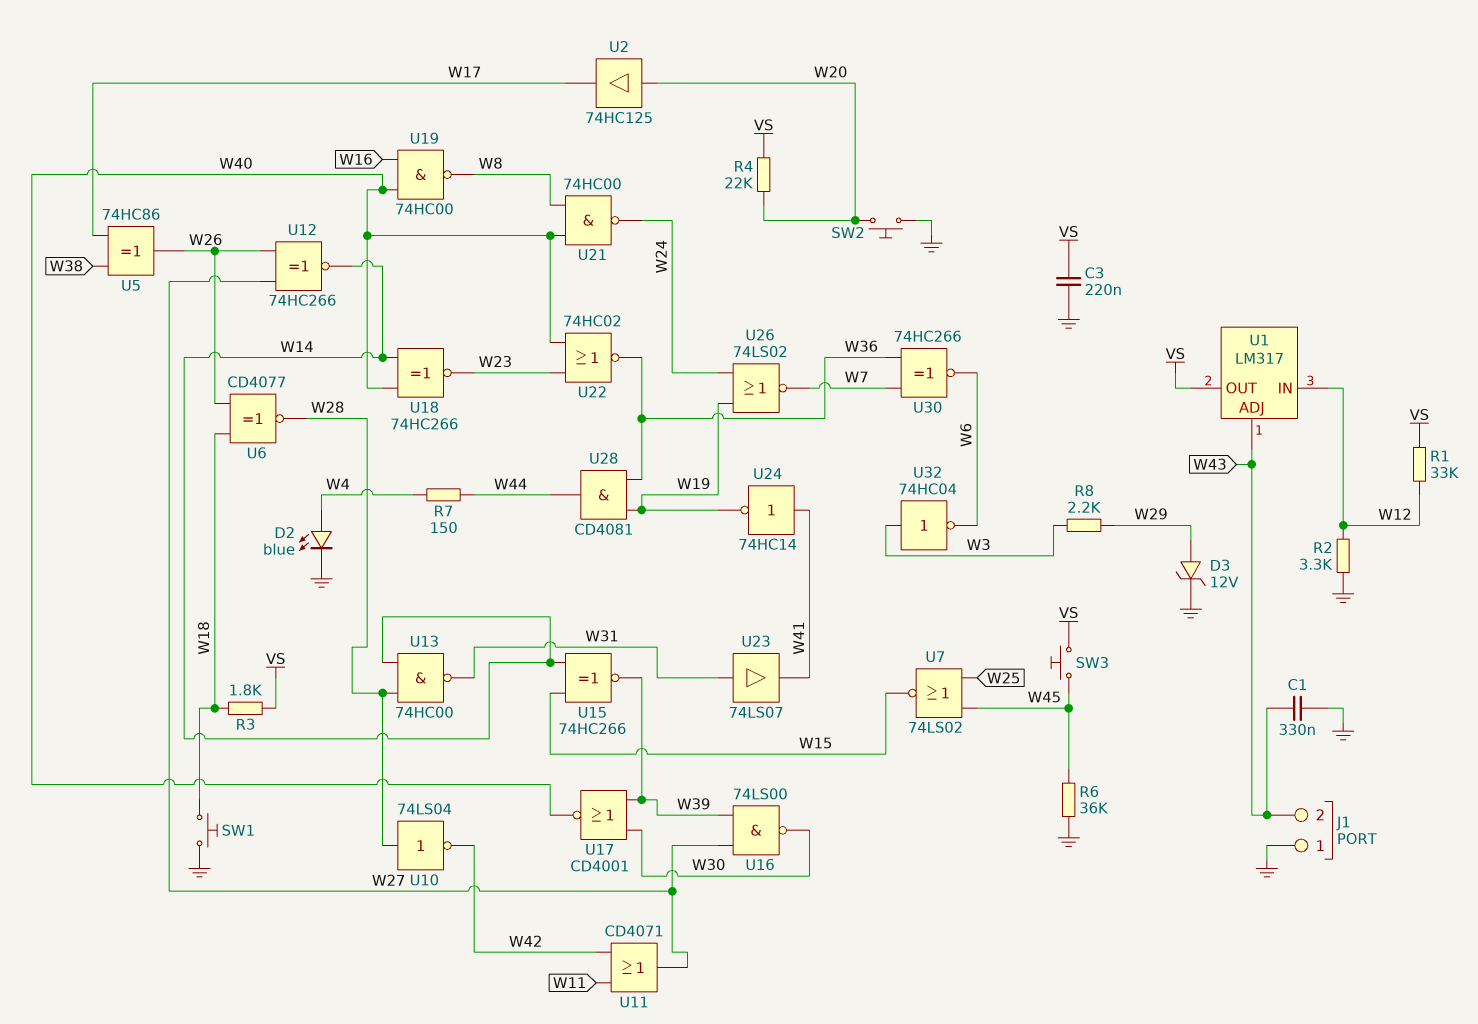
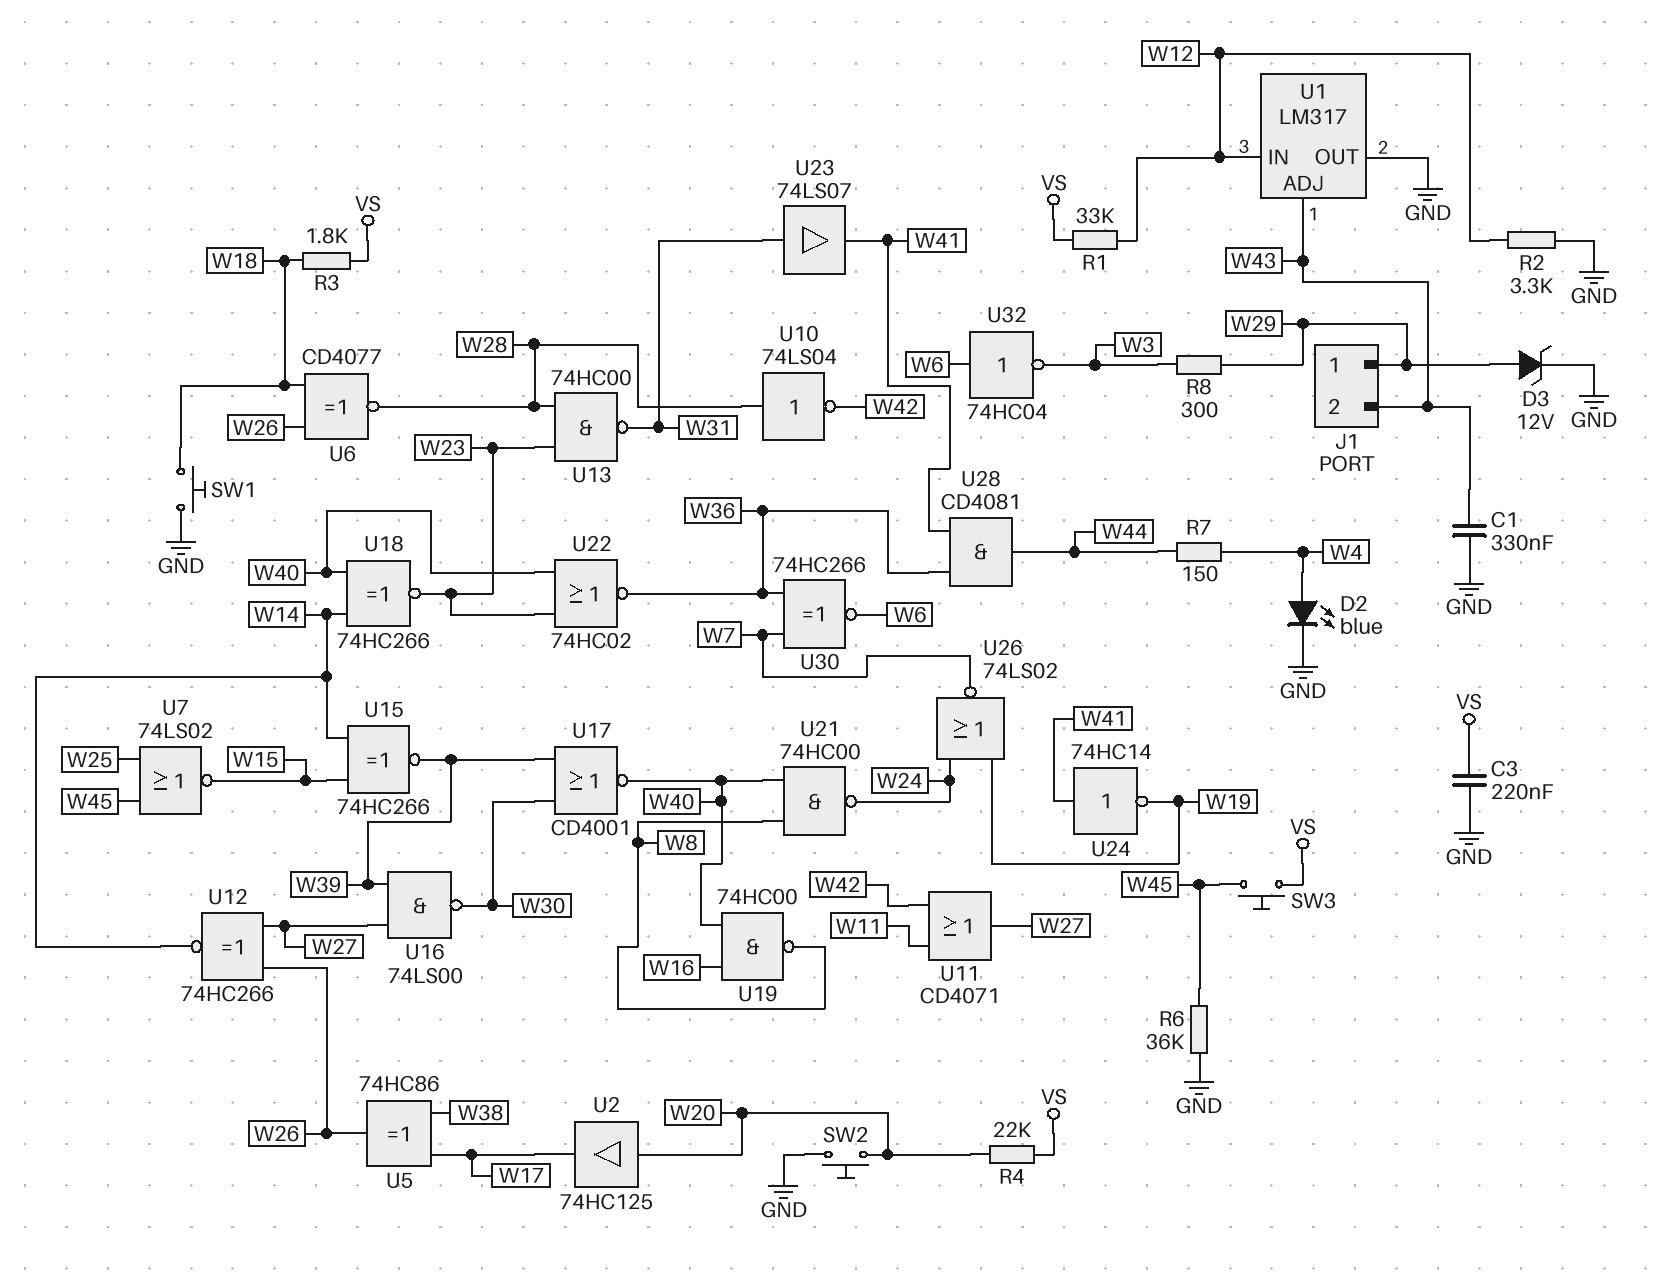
J1 pin 1: GND -> W29
R8: 2.2k (W3, W29) -> 300 (W3, W29)
U1 pin OUT: VS -> GND
U13: NAND 74HC00 (in W14, in W28, out W31) -> NAND 74HC00 (in W23, in W28, out W31)
U28: AND CD4081 (in W19, in W36, out W44) -> AND CD4081 (in W36, in W41, out W44)
U32: NOT 74HC04 (in W3, out W6) -> NOT 74HC04 (in W6, out W3)

